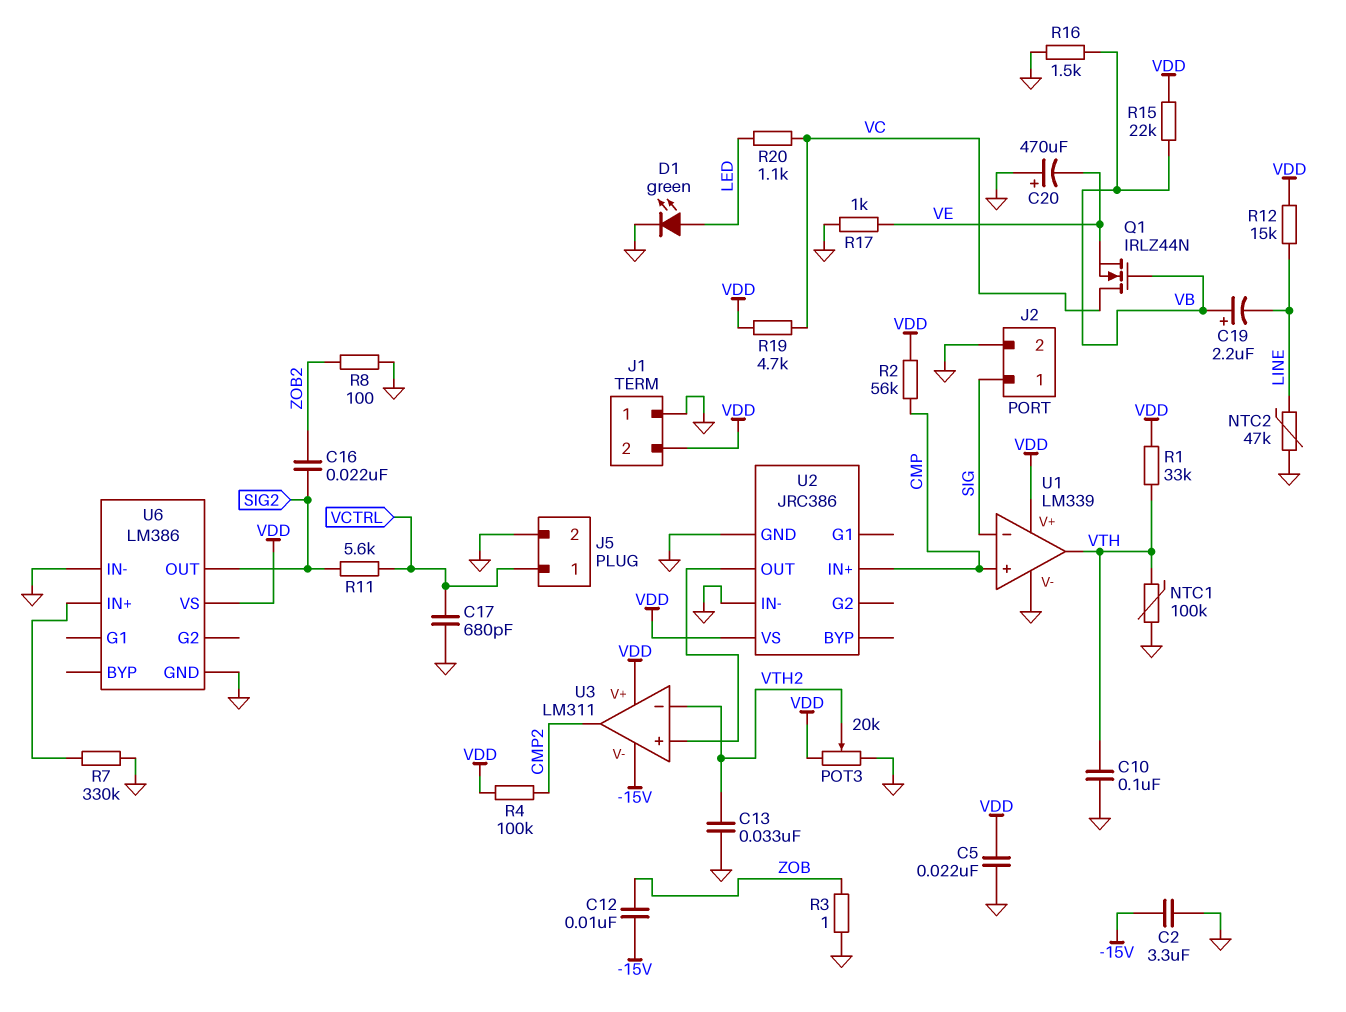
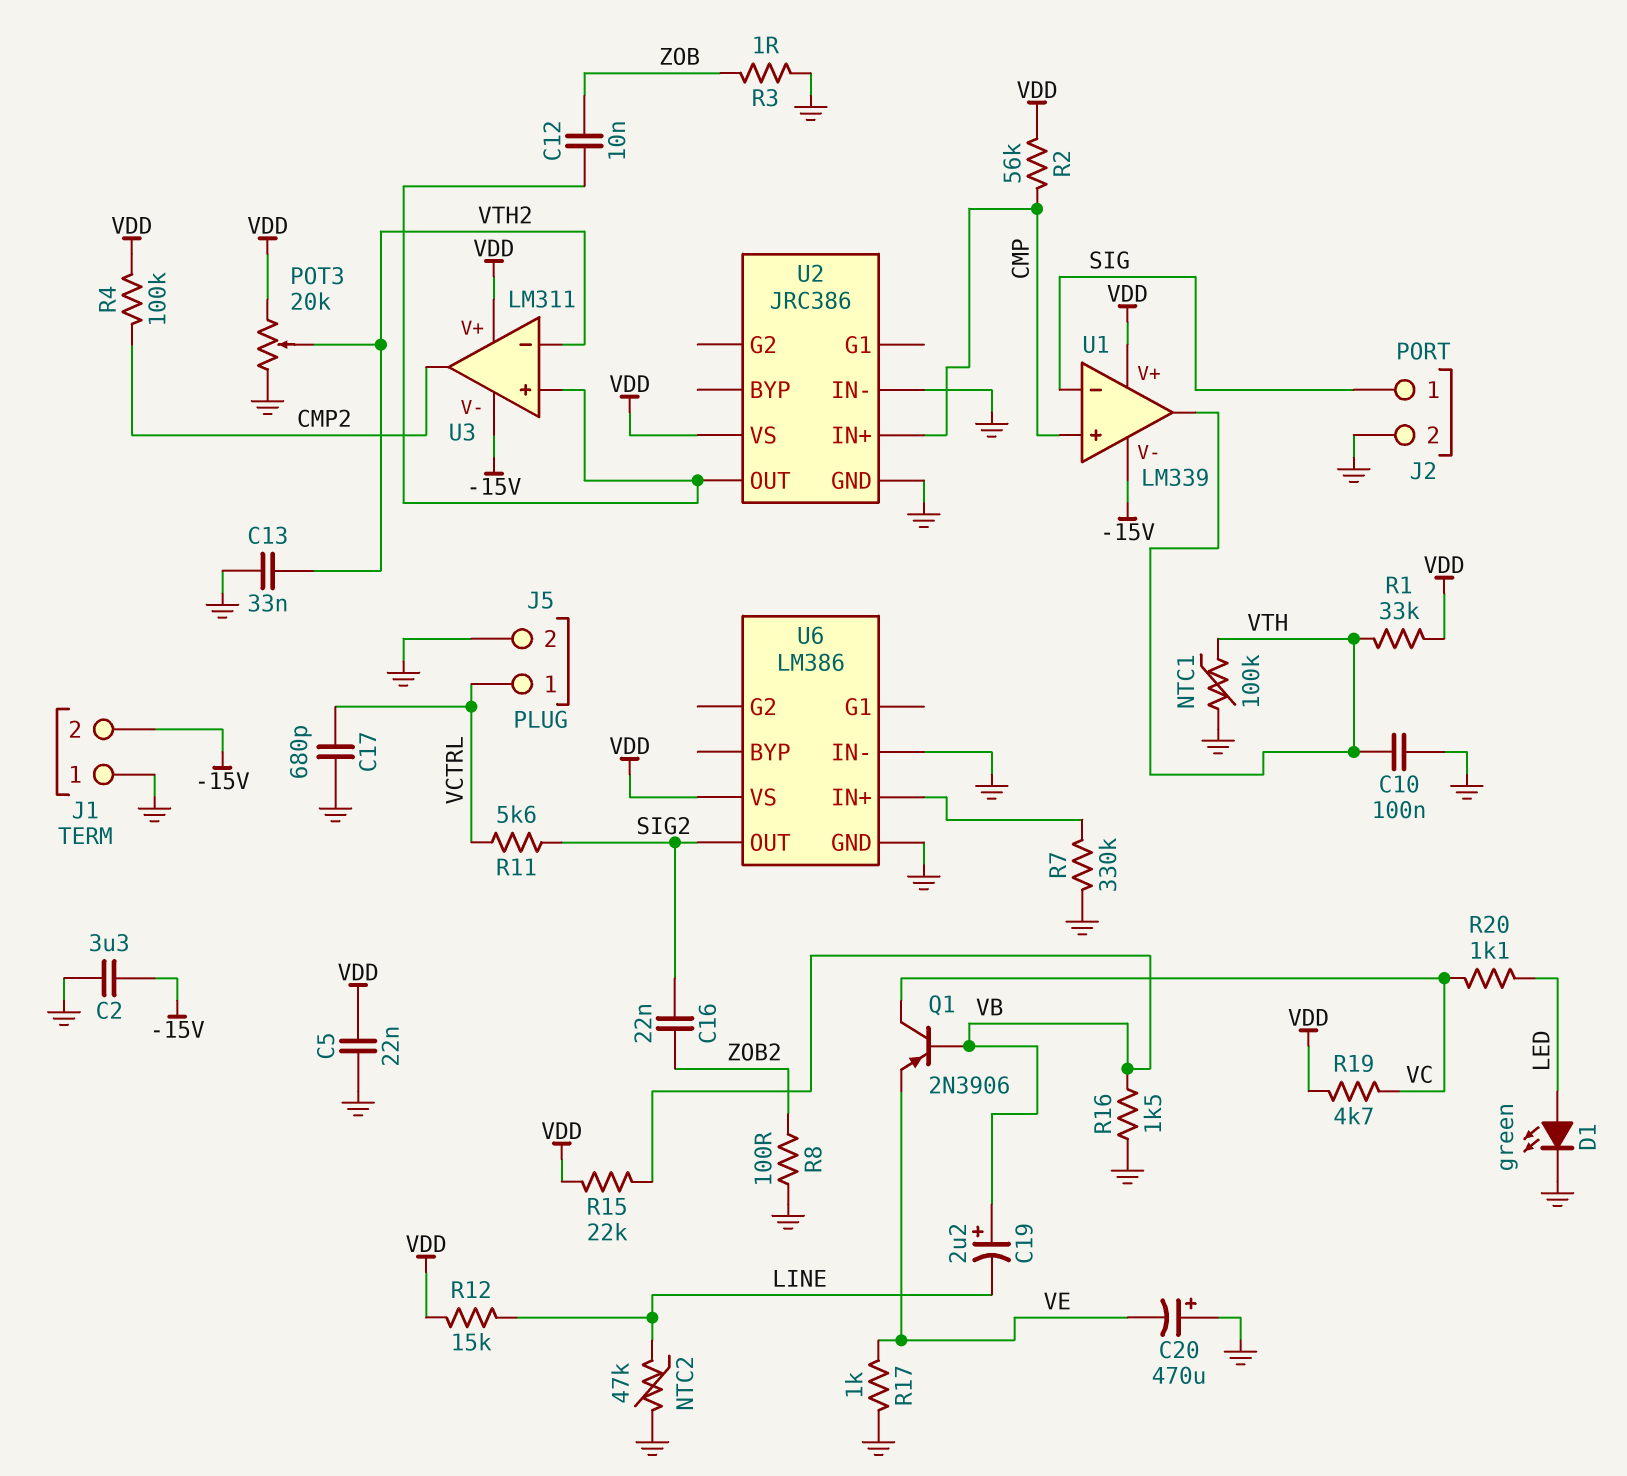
C12: 10nF (-15V, ZOB) -> 10nF (U2/OUT, ZOB)
J1 pin 2: VDD -> -15V
Q1: NMOS IRLZ44N (G VB, D VC, S VE) -> PNP 2N3906 (B VB, C VC, E VE)
U1 pin V-: GND -> -15V

